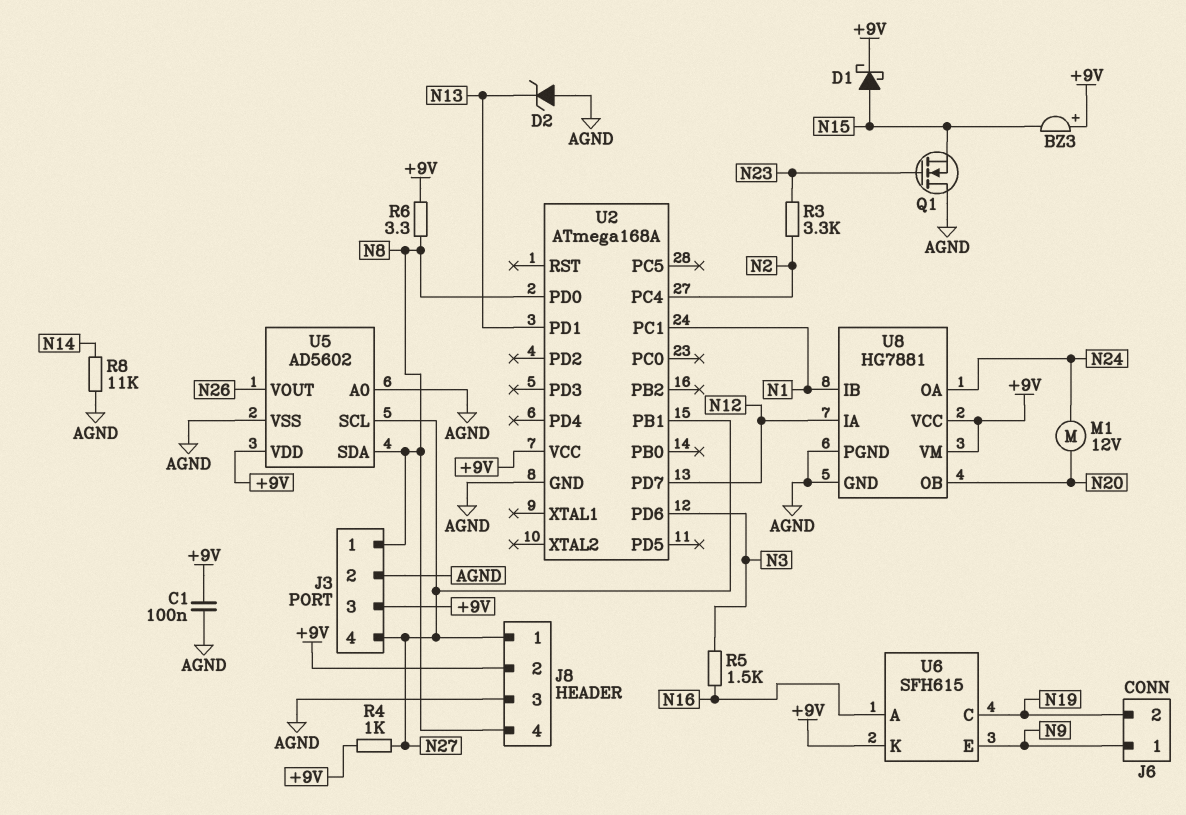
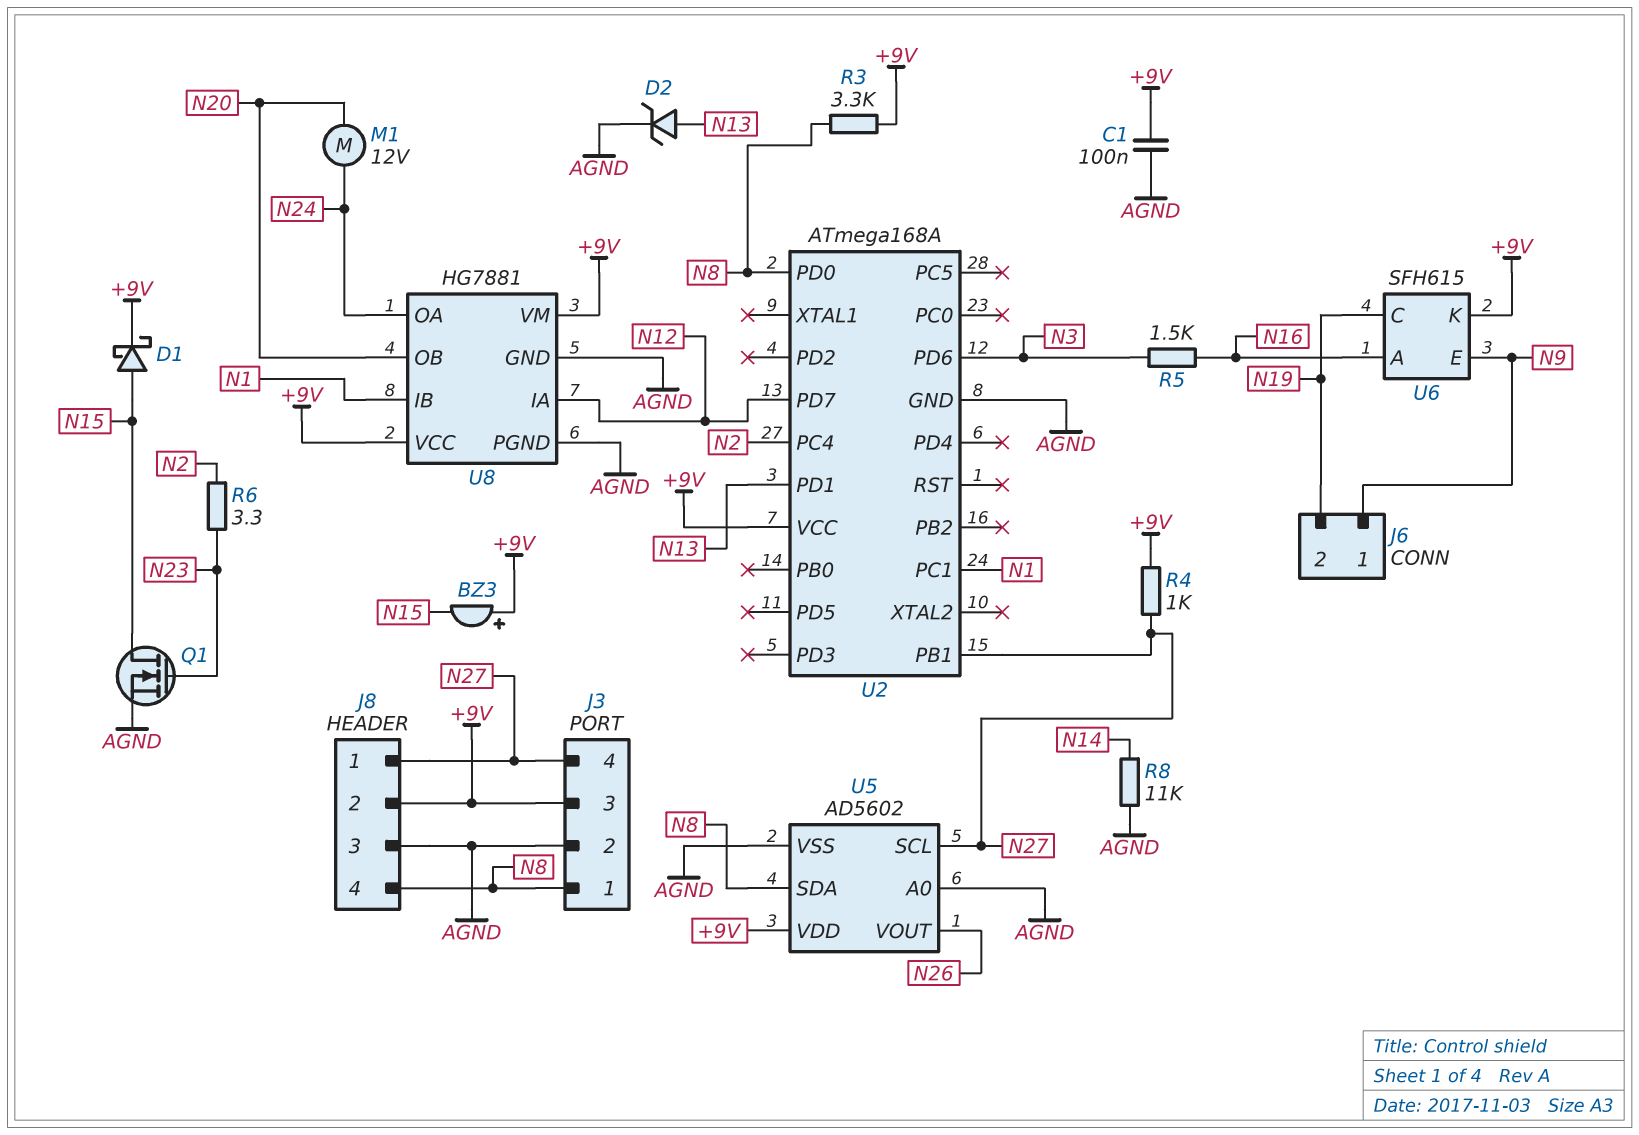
D2: zener (A AGND, K N13) -> zener (A N13, K AGND)
Q1: NMOS (G N23, D AGND, S N15) -> NMOS (G N23, D N15, S AGND)
R3: 3.3k (N2, N23) -> 3.3k (+9V, N8)
R6: 3.3 (+9V, N8) -> 3.3 (N2, N23)

